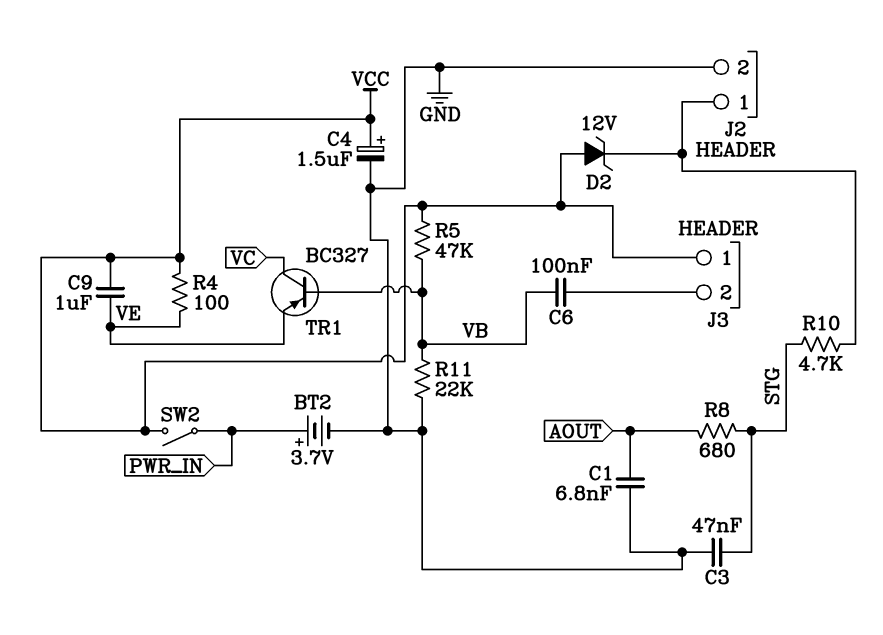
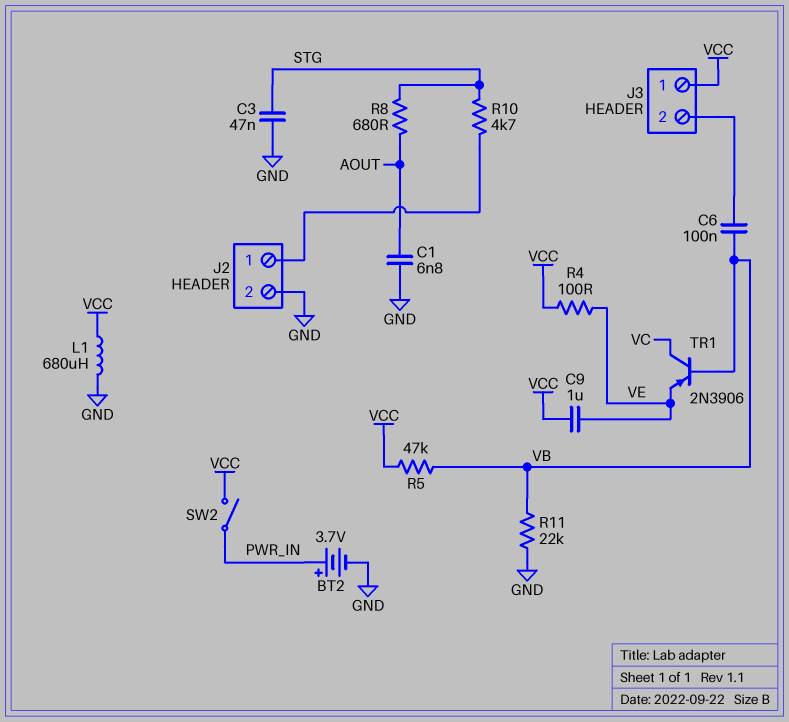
C4: 1.5uF (plus VCC, minus GND) -> none
D2: zener 12V (A VCC, K J2/1) -> none
L1: none -> 680uH (GND, VCC)
TR1: PNP BC327 (B VB, C VC, E VE) -> PNP 2N3906 (B VB, C VC, E VE)

